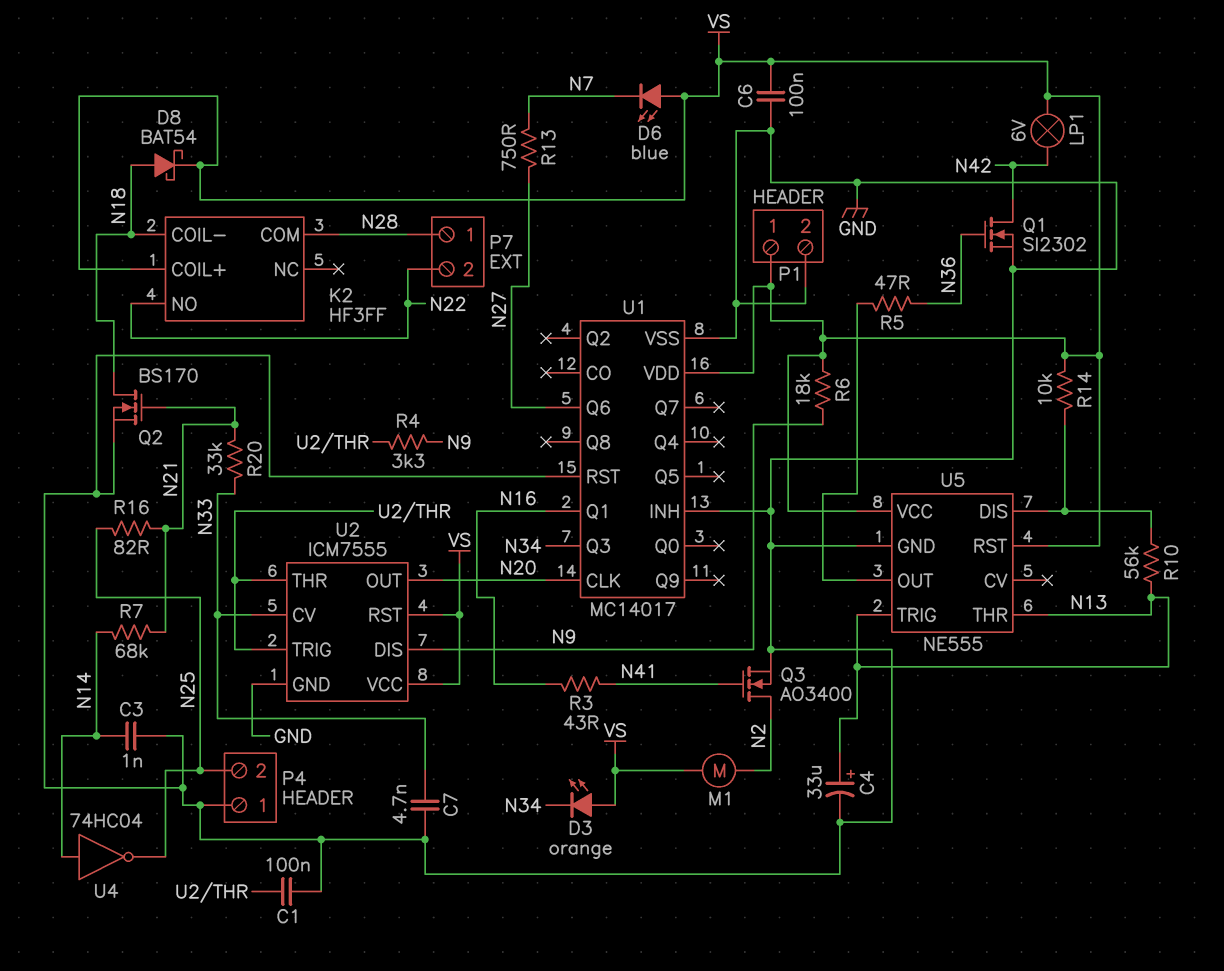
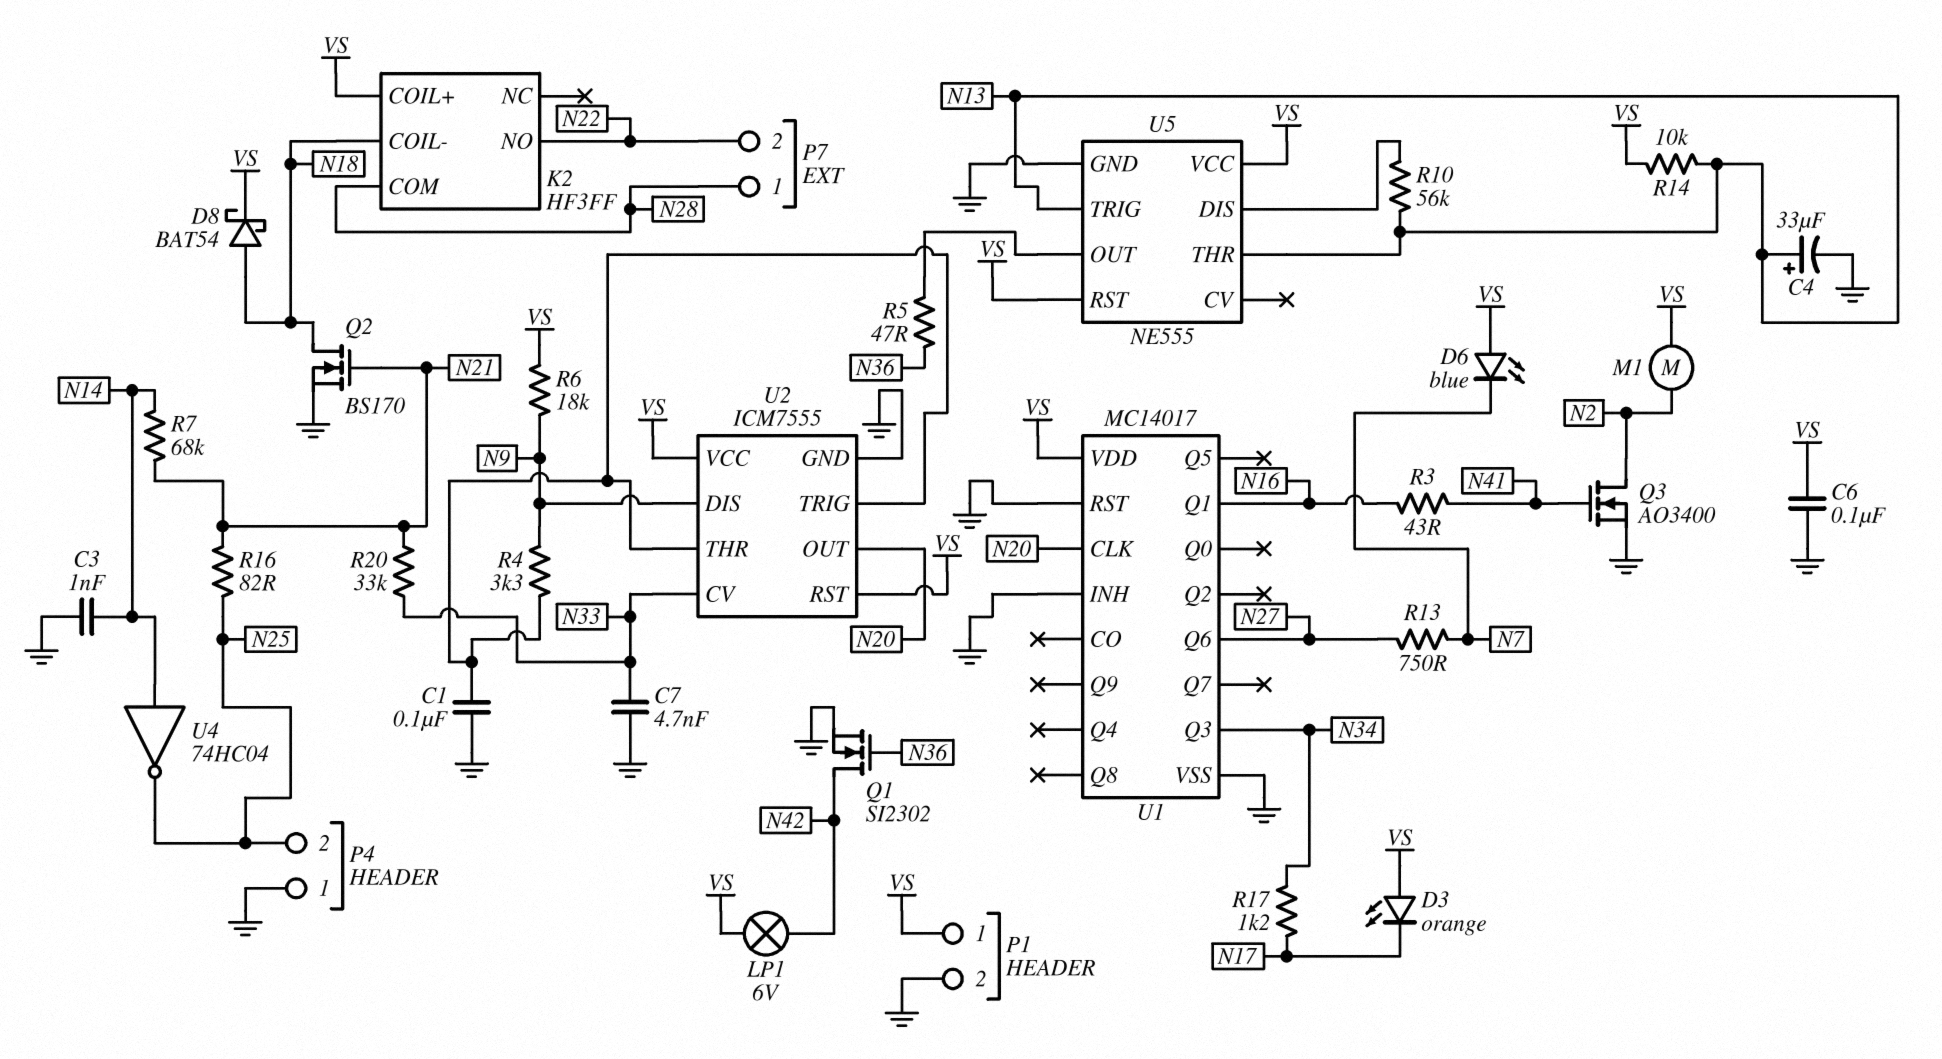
D3: LED orange (A VS, K N34) -> LED orange (A VS, K N17)
R14: 10k (U5/DIS, VS) -> 10k (N13, VS)
R17: none -> 1.2k (N17, N34)

